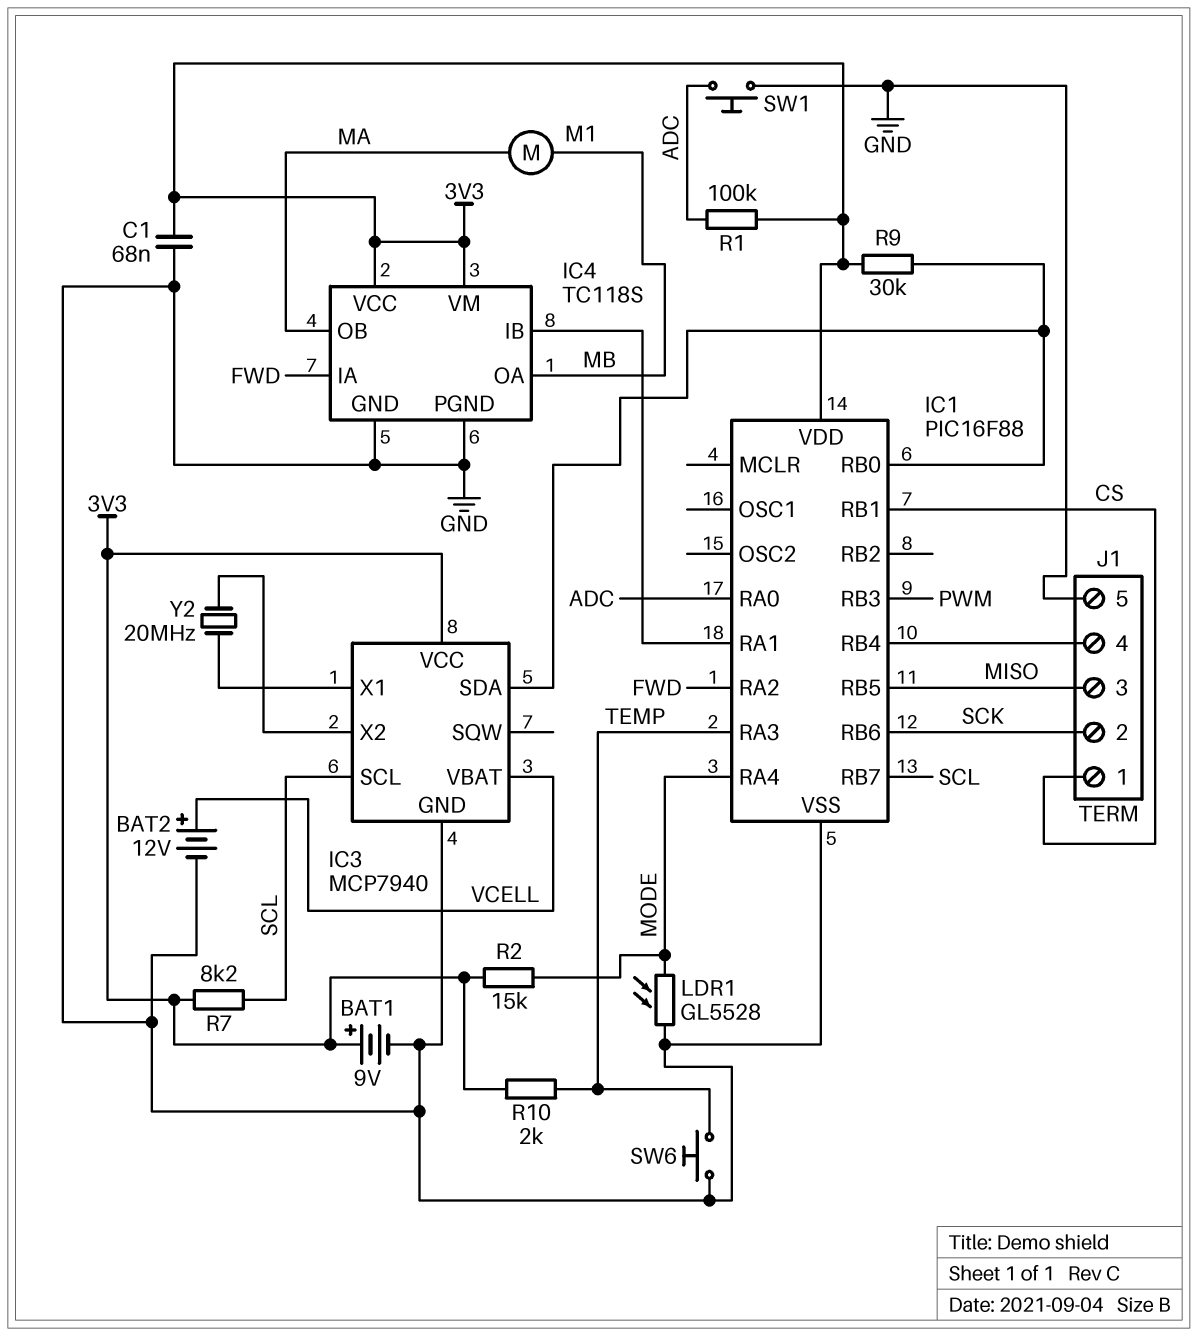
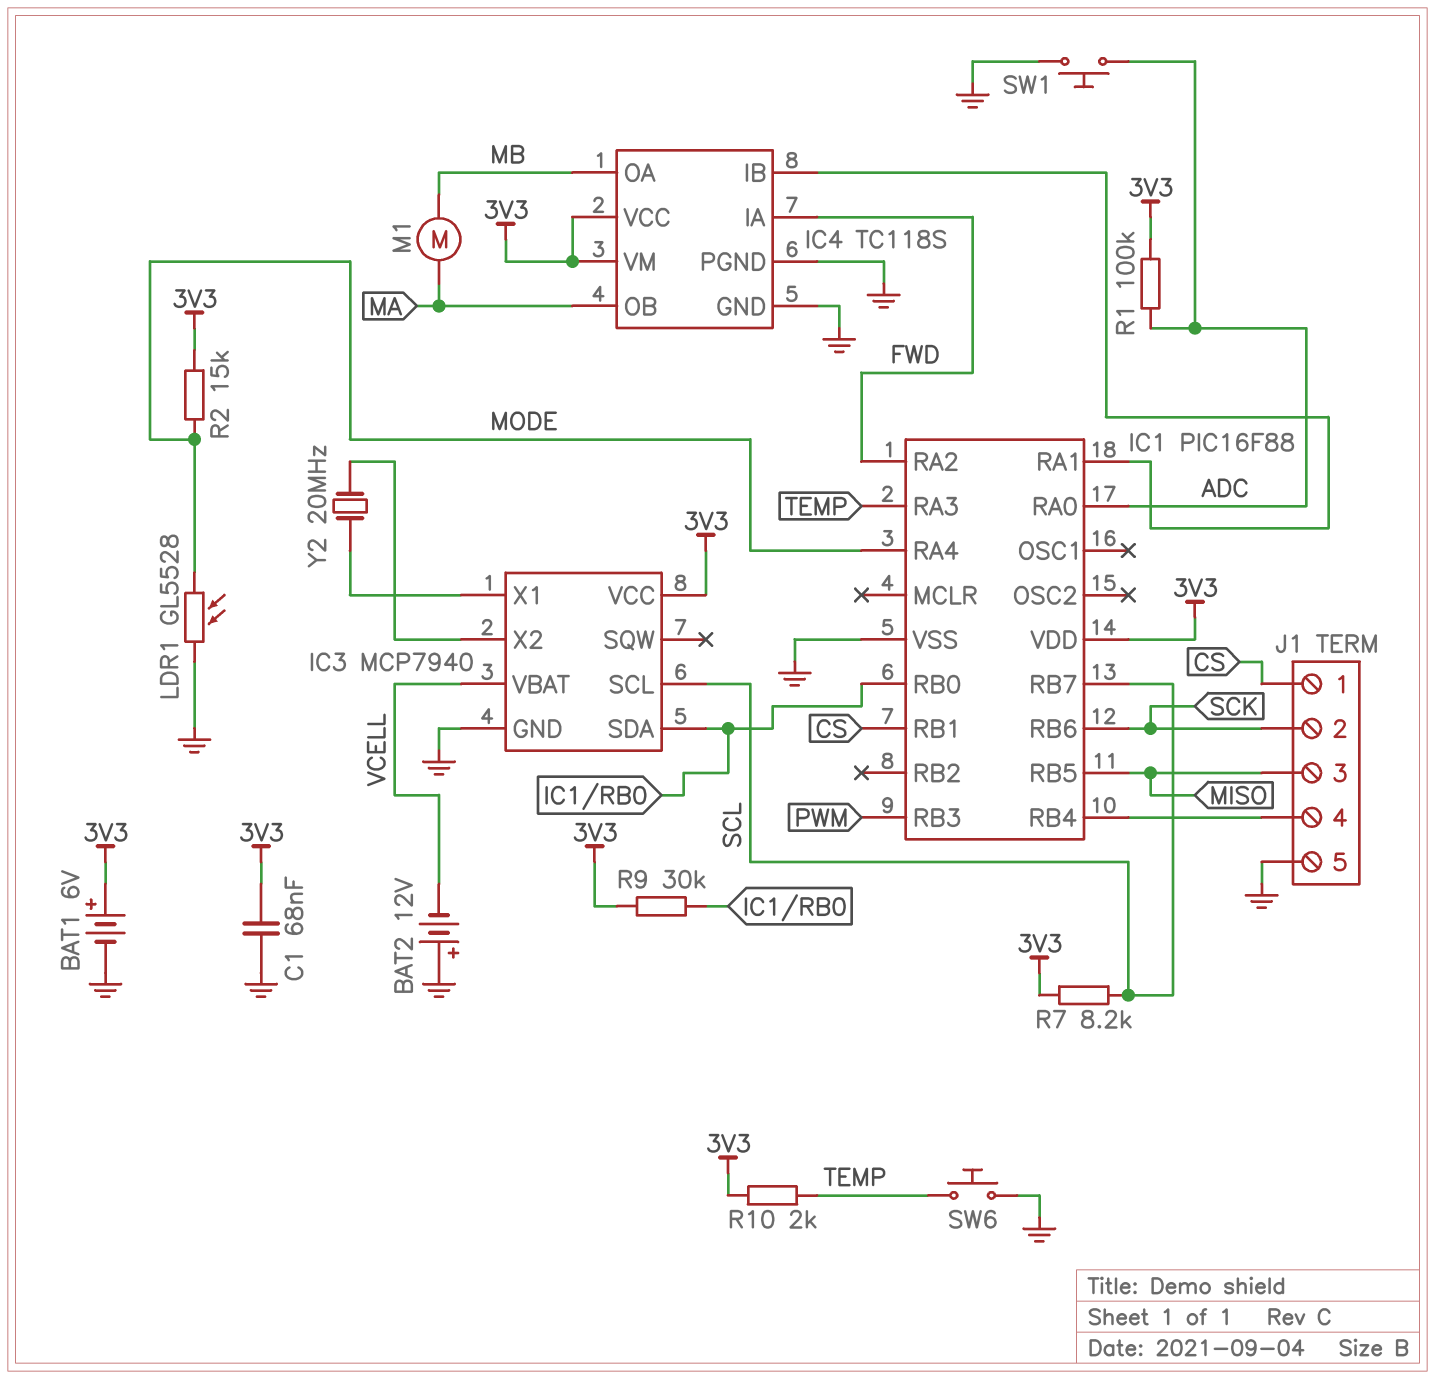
BAT1: 9V (plus 3V3, minus GND) -> 6V (plus 3V3, minus GND)
BAT2: 12V (plus VCELL, minus GND) -> 12V (plus GND, minus VCELL)

